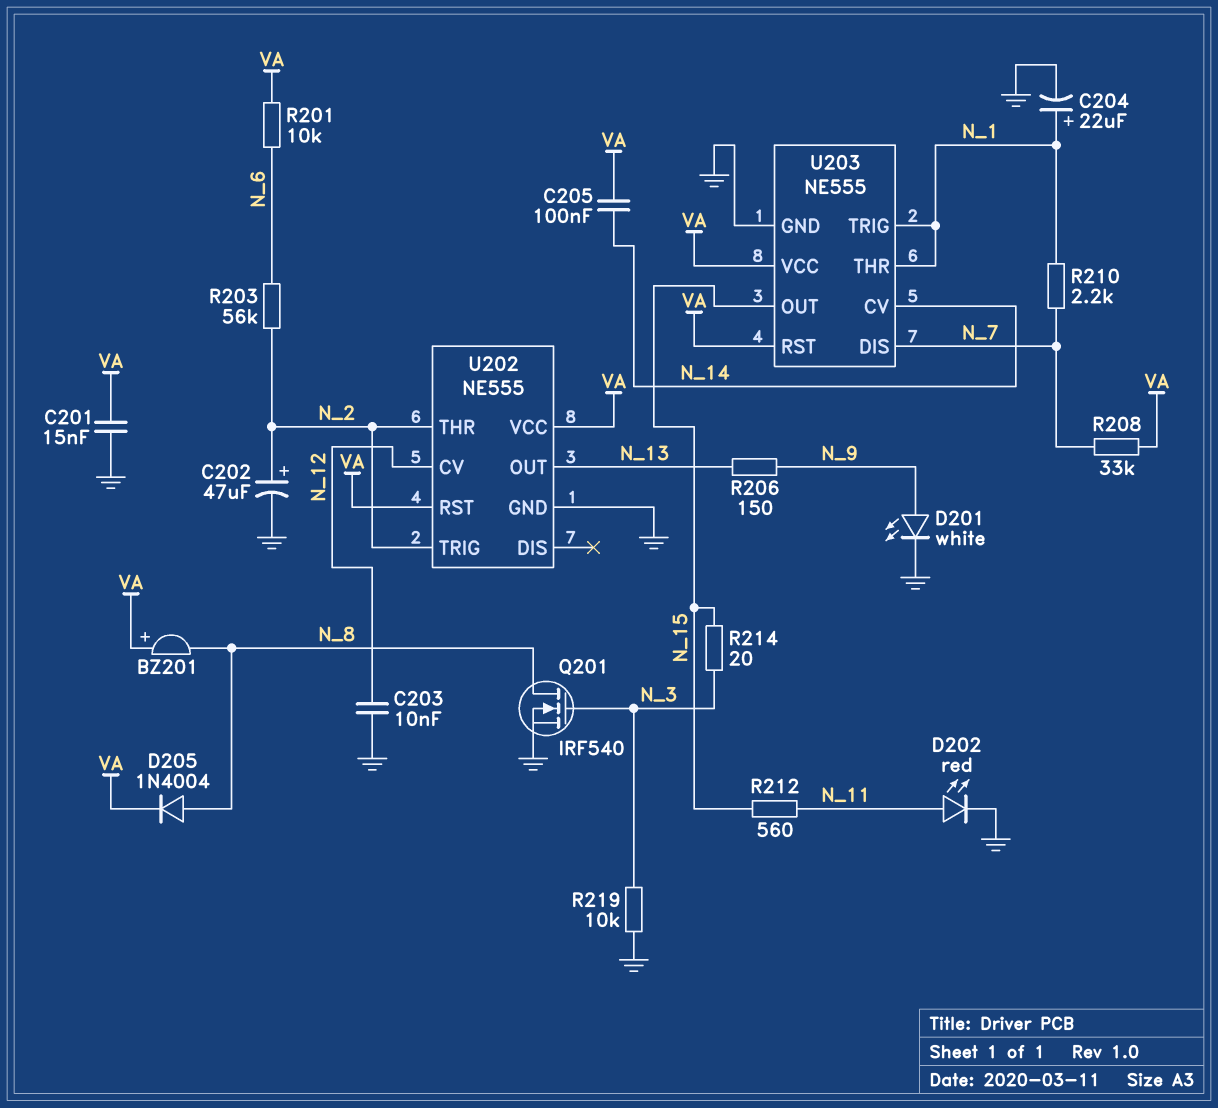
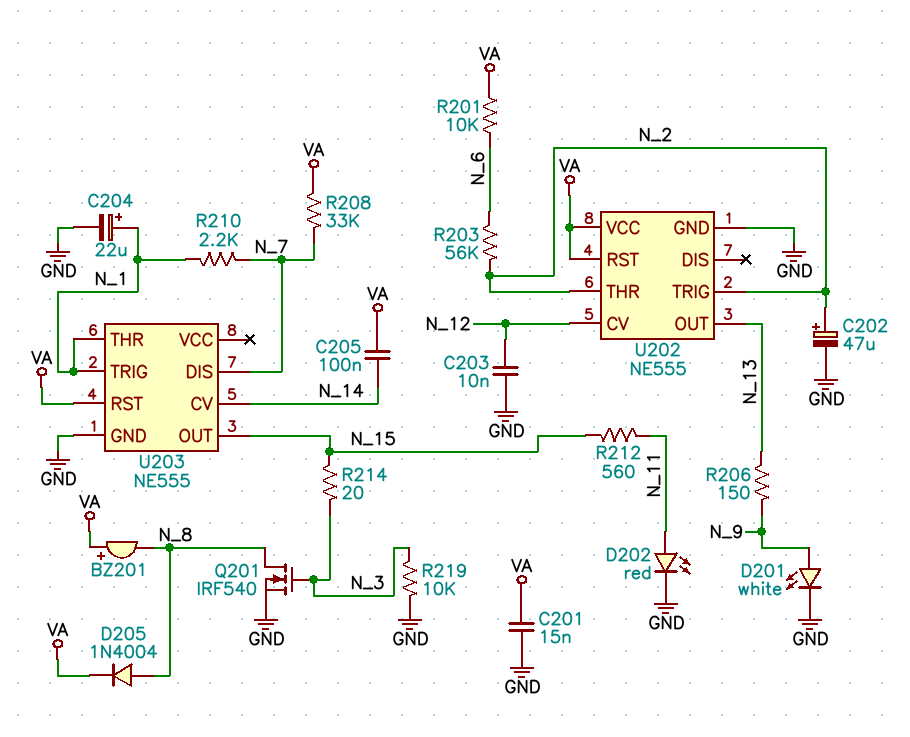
U203 pin VCC: VA -> none

